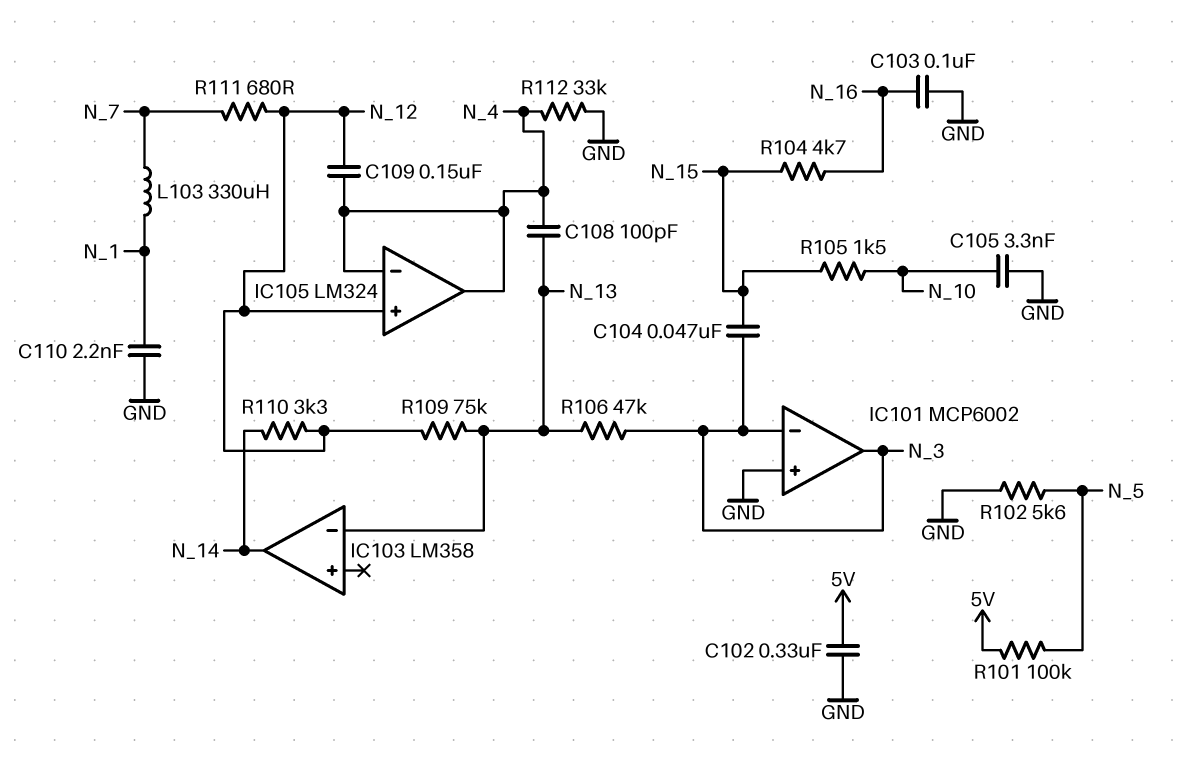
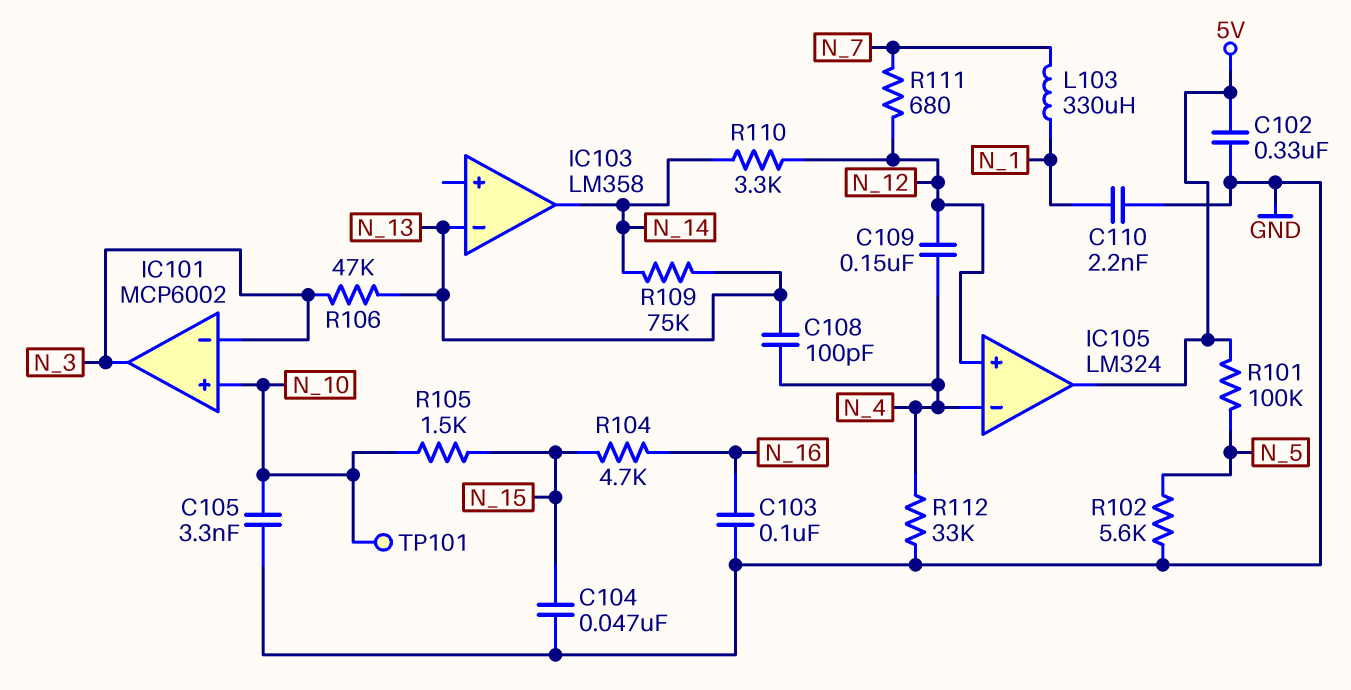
C104: 47nF (N_3, N_15) -> 47nF (GND, N_15)
IC101 pin in+: GND -> N_10
IC105 pin out: N_4 -> 5V
R109: 75k (N_12, N_13) -> 75k (N_13, N_14)
TP101: none -> test point (N_10)

